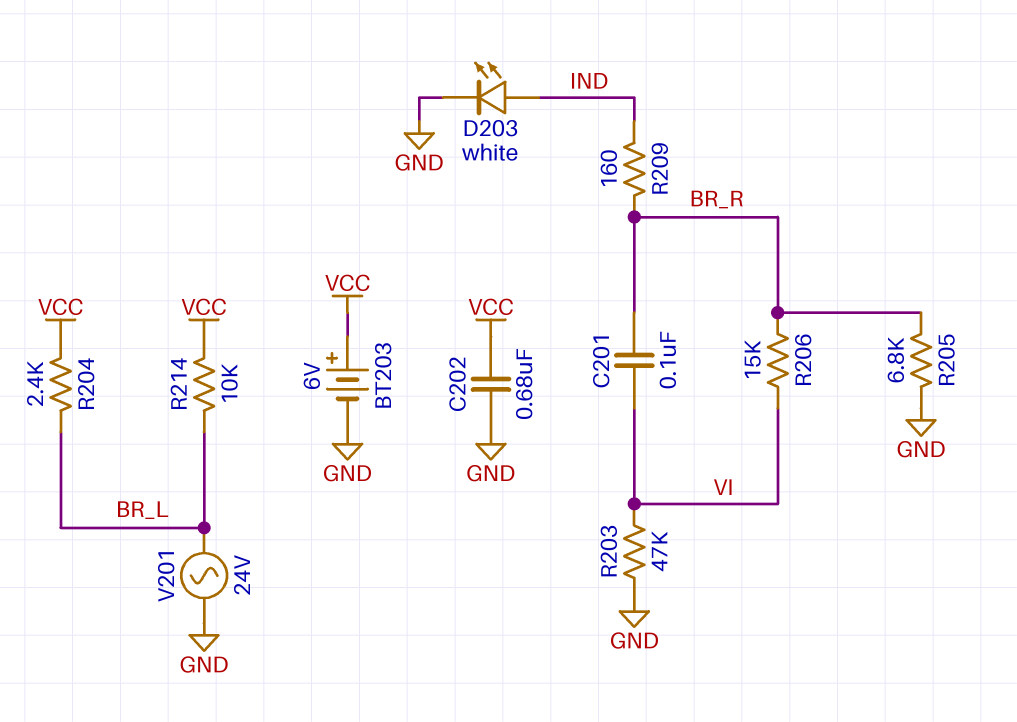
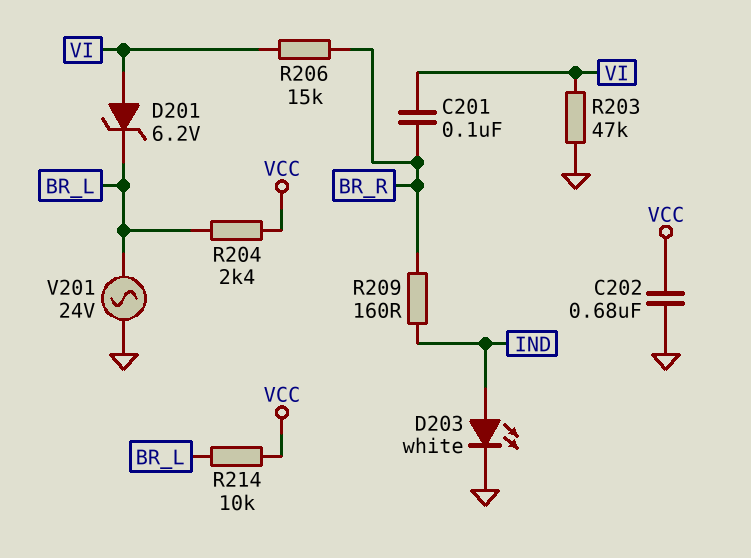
BT203: 6V (plus VCC, minus GND) -> none
D201: none -> zener 6.2V (A VI, K BR_L)
R205: 6.8k (BR_R, GND) -> none

